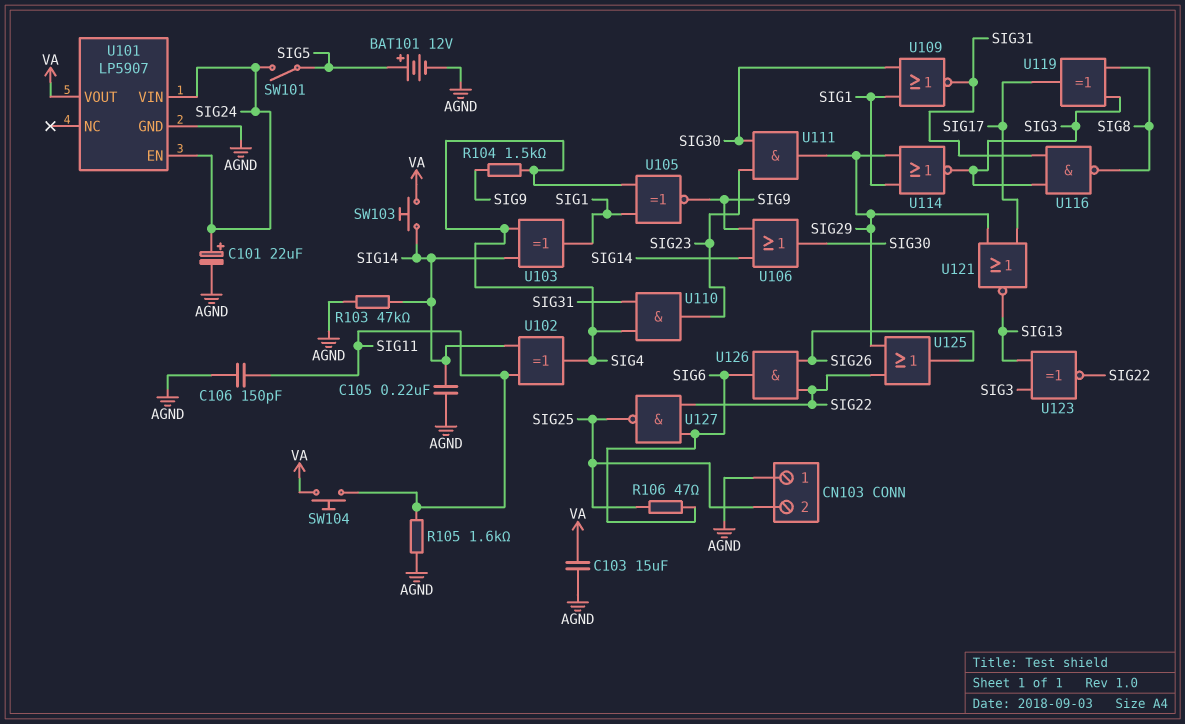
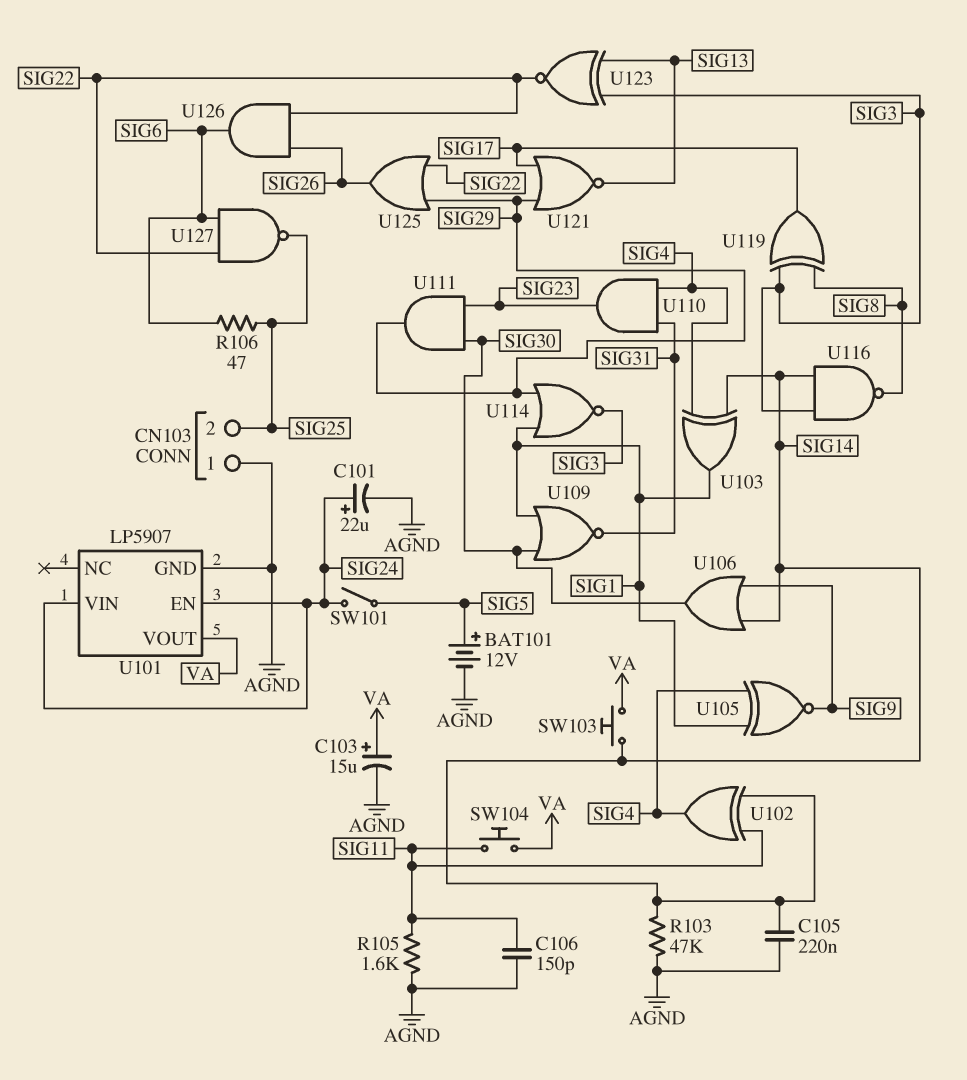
C103: 15uF (AGND, VA) -> 15uF (plus VA, minus AGND)
R104: 1.5k (SIG4, SIG9) -> none
U116: NAND (in SIG3, in SIG31, out SIG8) -> NAND (in SIG3, in SIG14, out SIG8)

